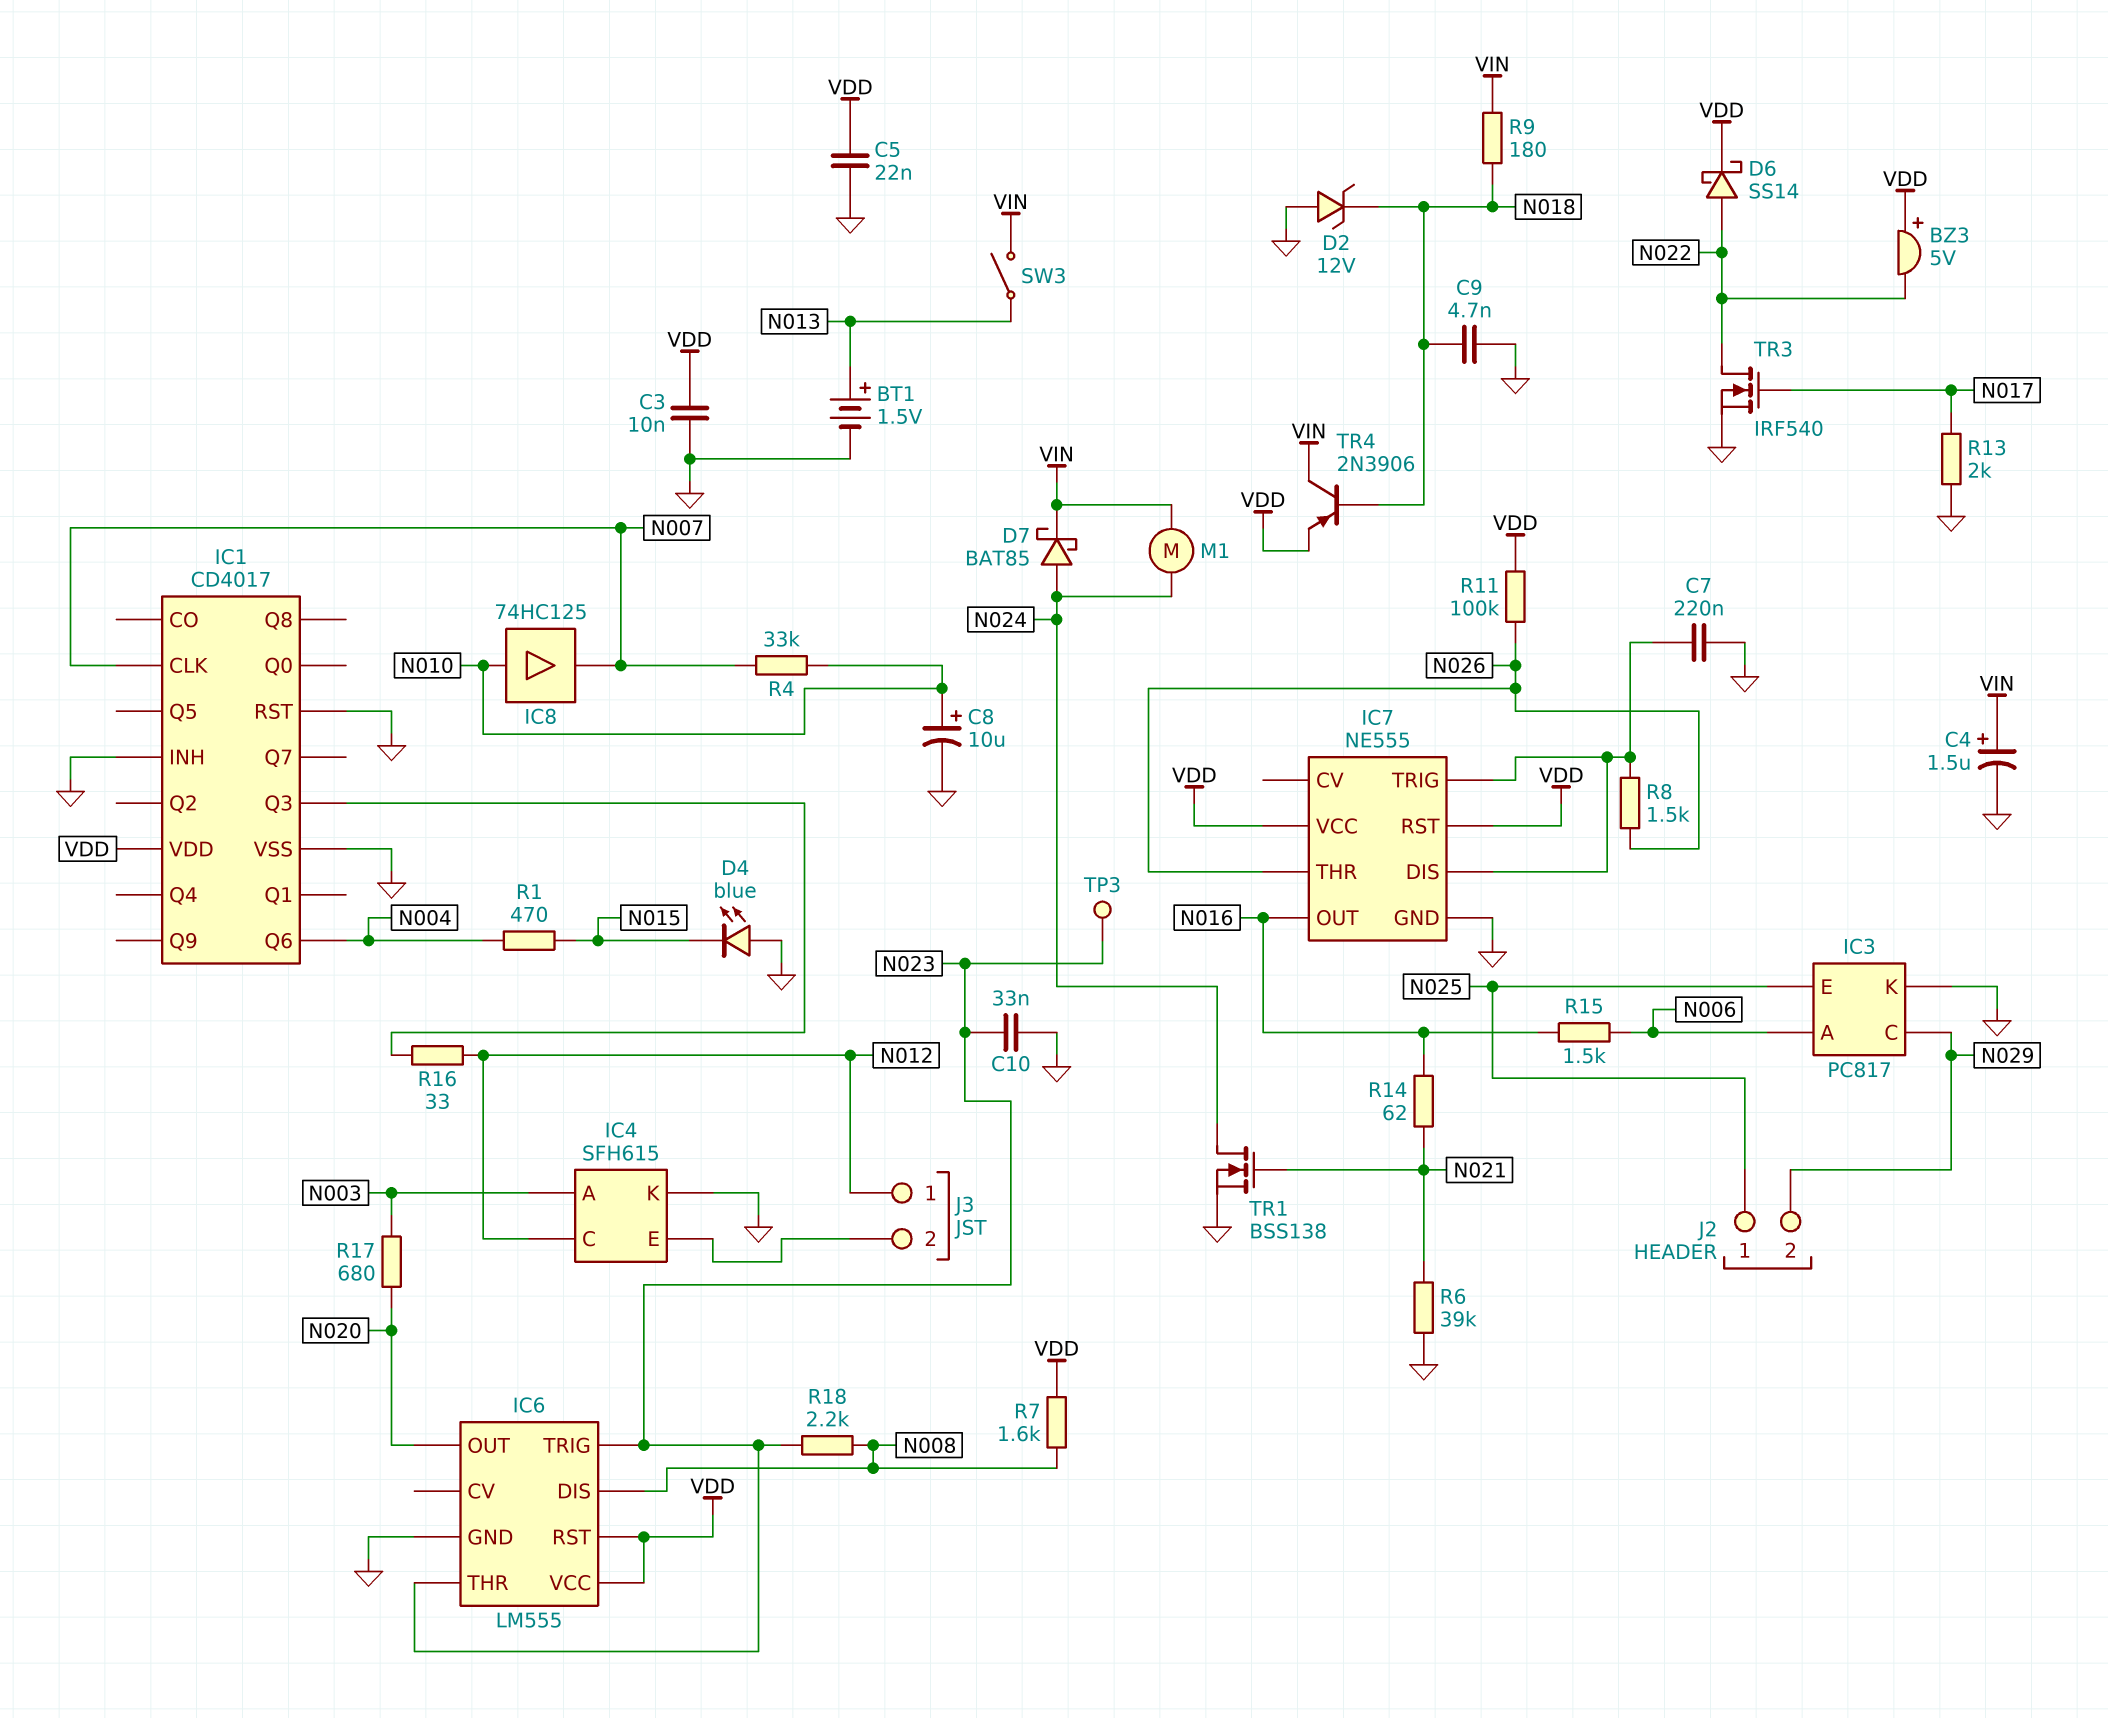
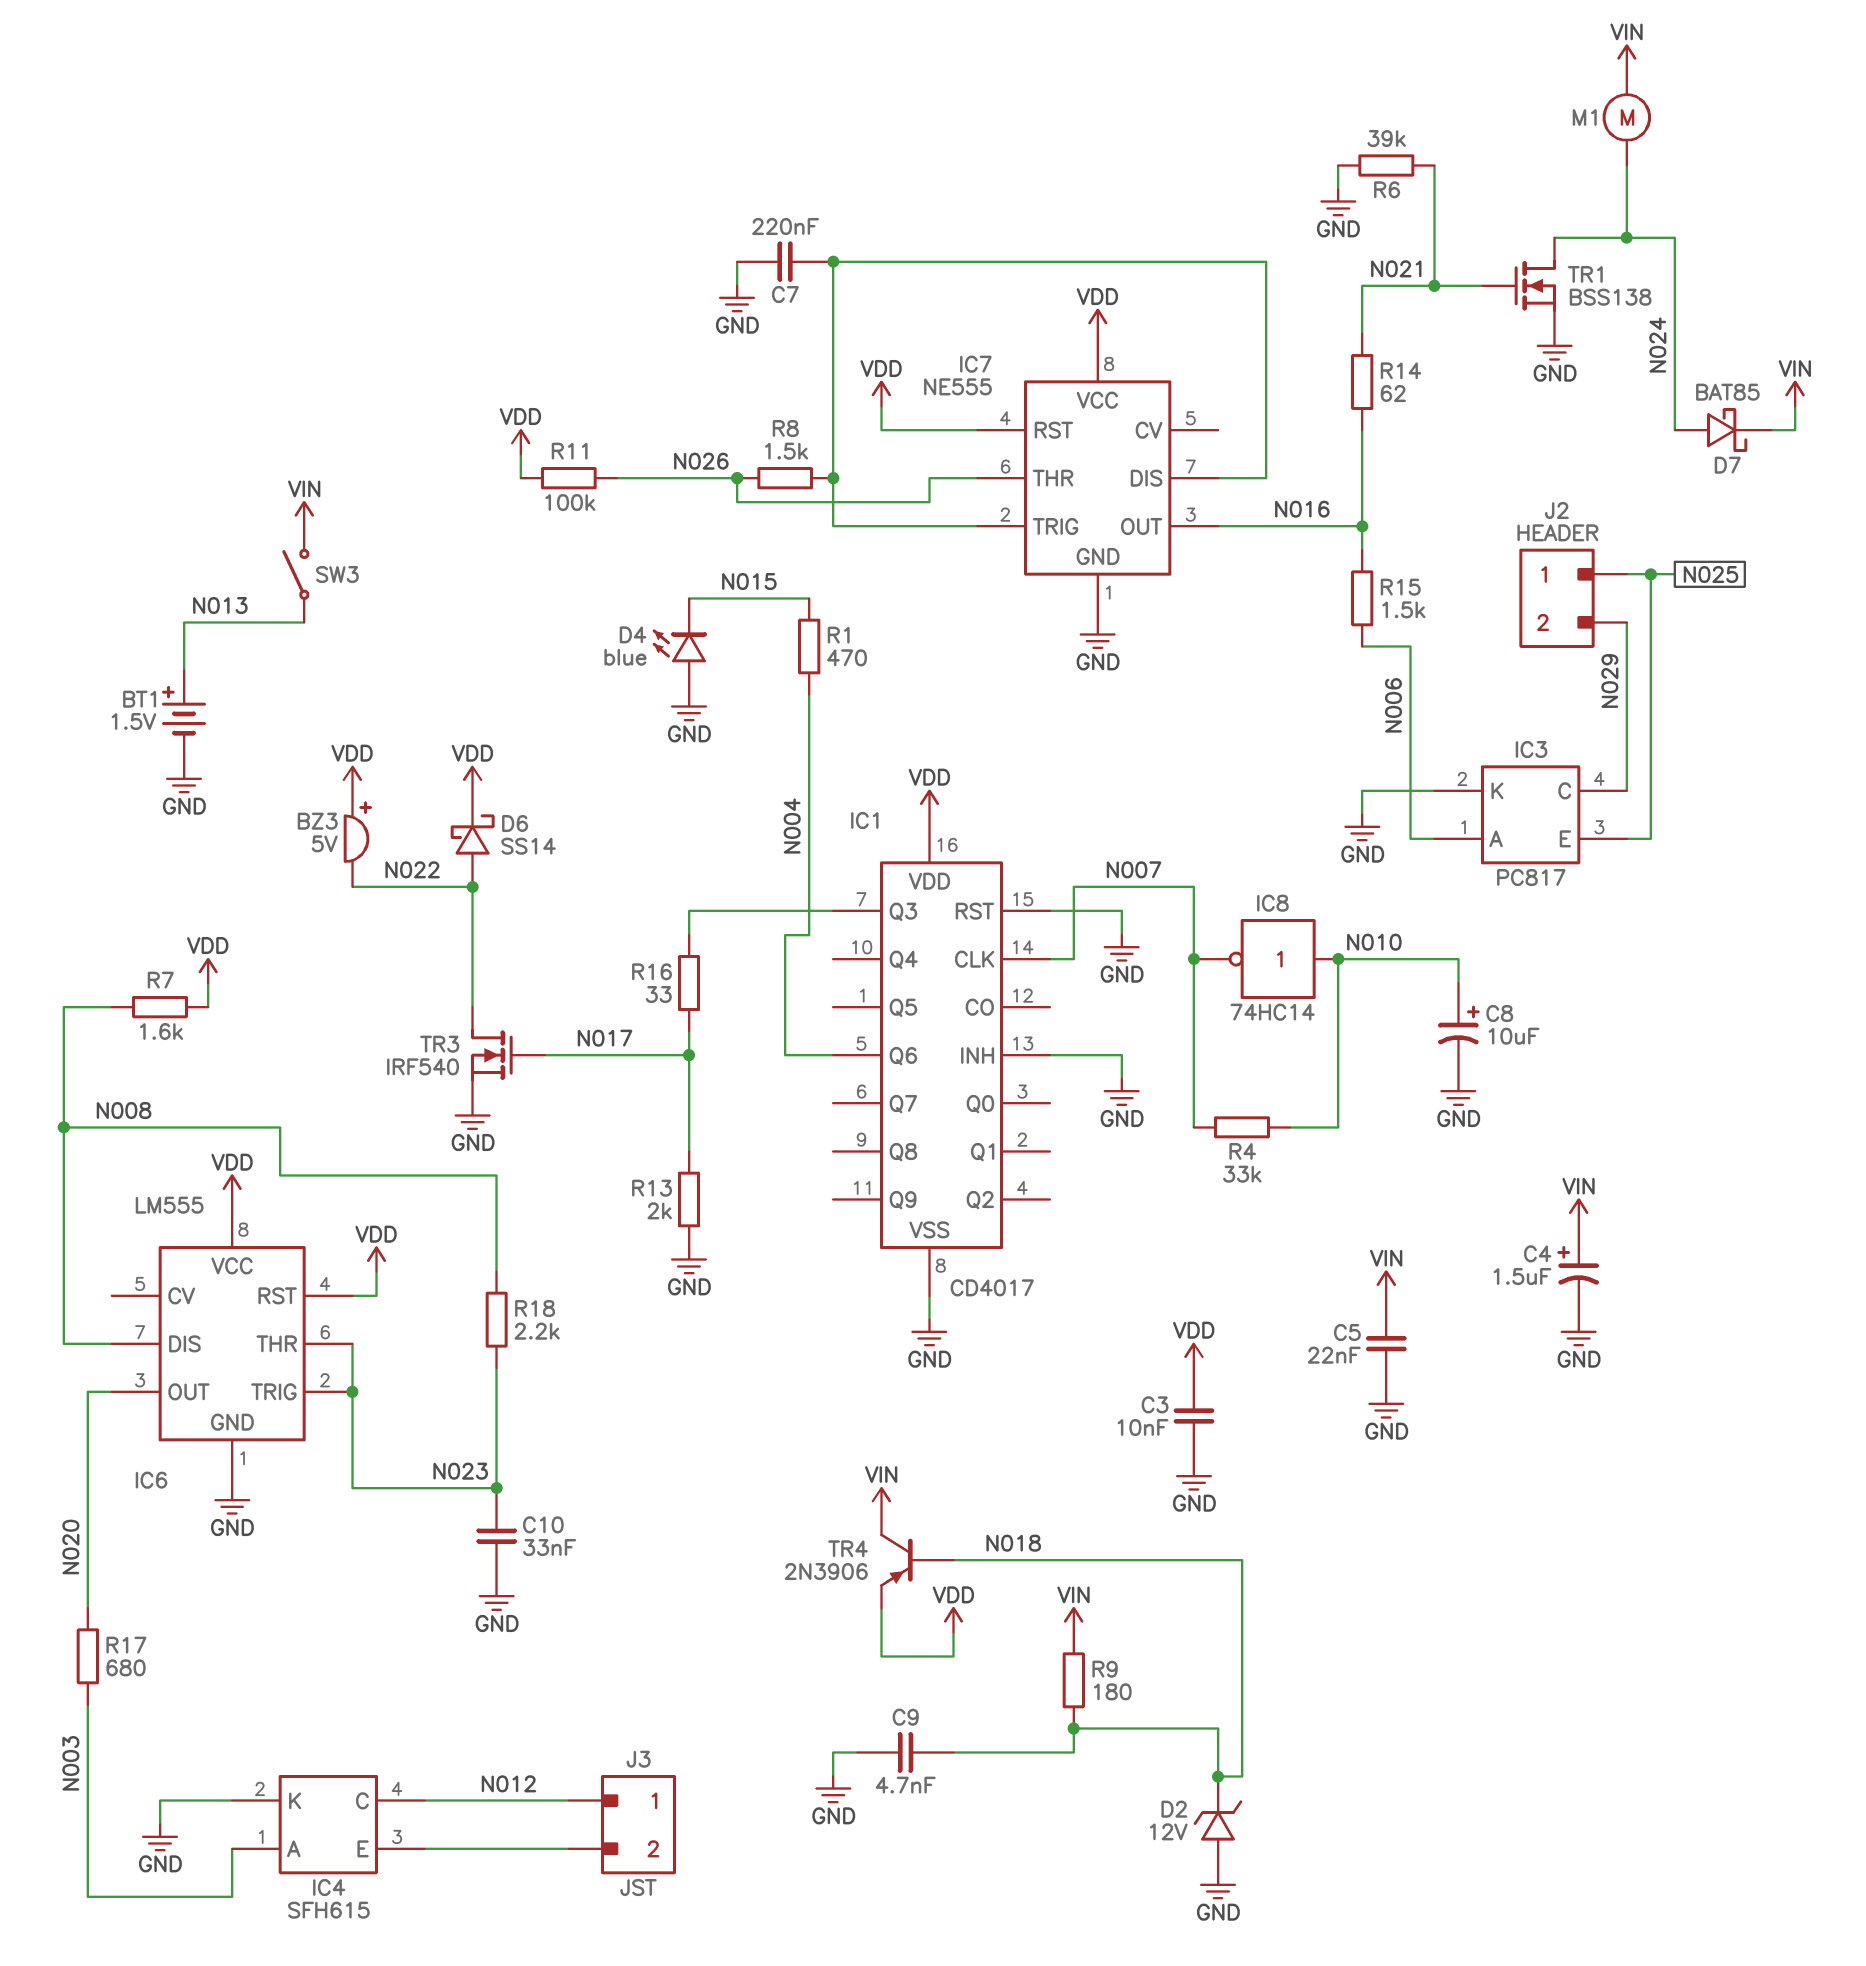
C5: 22nF (GND, VDD) -> 22nF (GND, VIN)
IC8: buffer 74HC125 (in N010, out N007) -> NOT 74HC14 (in N010, out N007)
R16: 33 (IC1/Q3, N012) -> 33 (IC1/Q3, N017)
TP3: test point (N023) -> none

